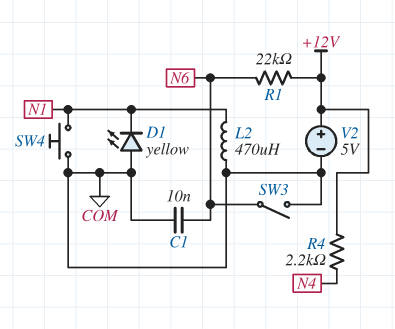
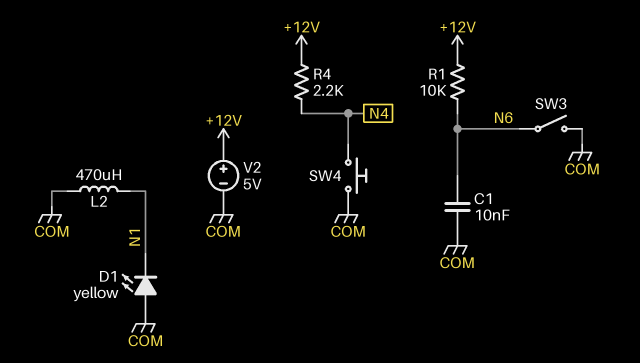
R1: 22k (+12V, N6) -> 10k (+12V, N6)
SW4: button (COM, N1) -> button (COM, N4)

